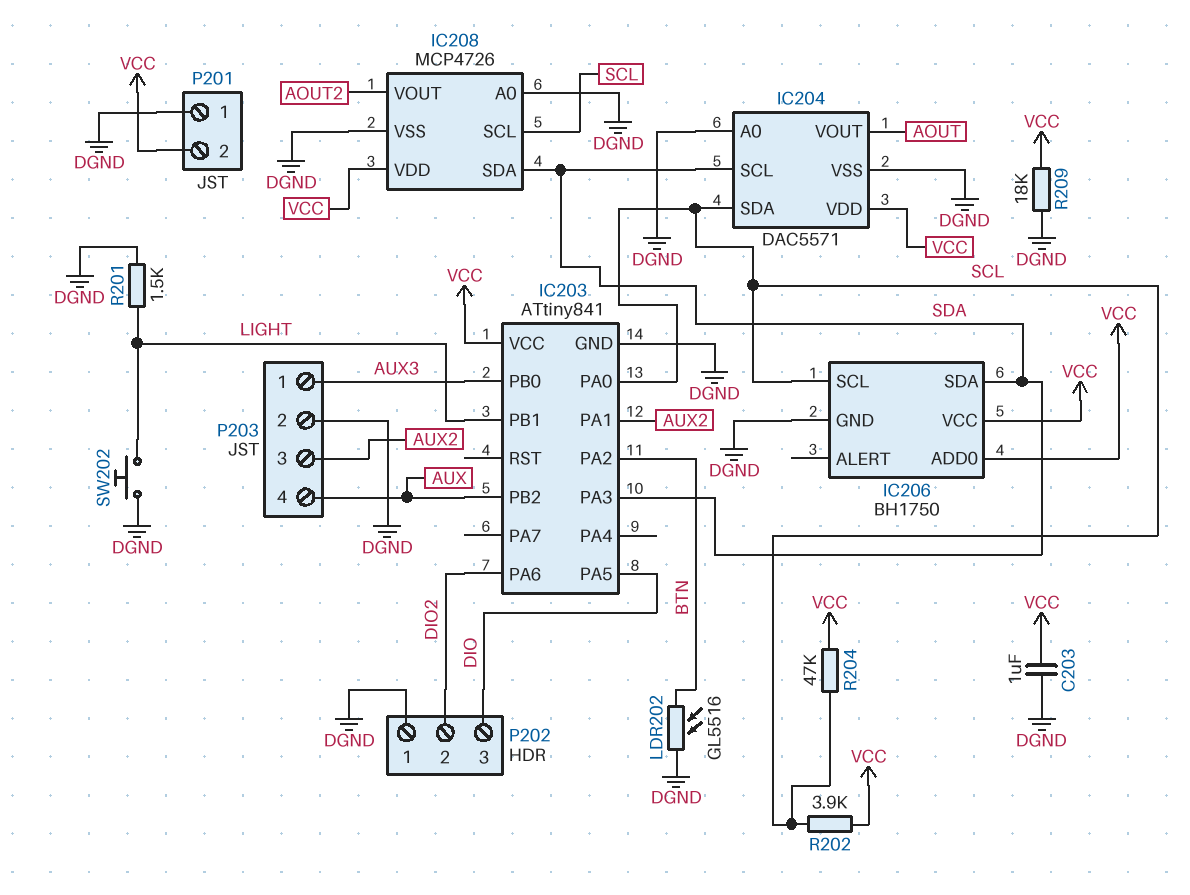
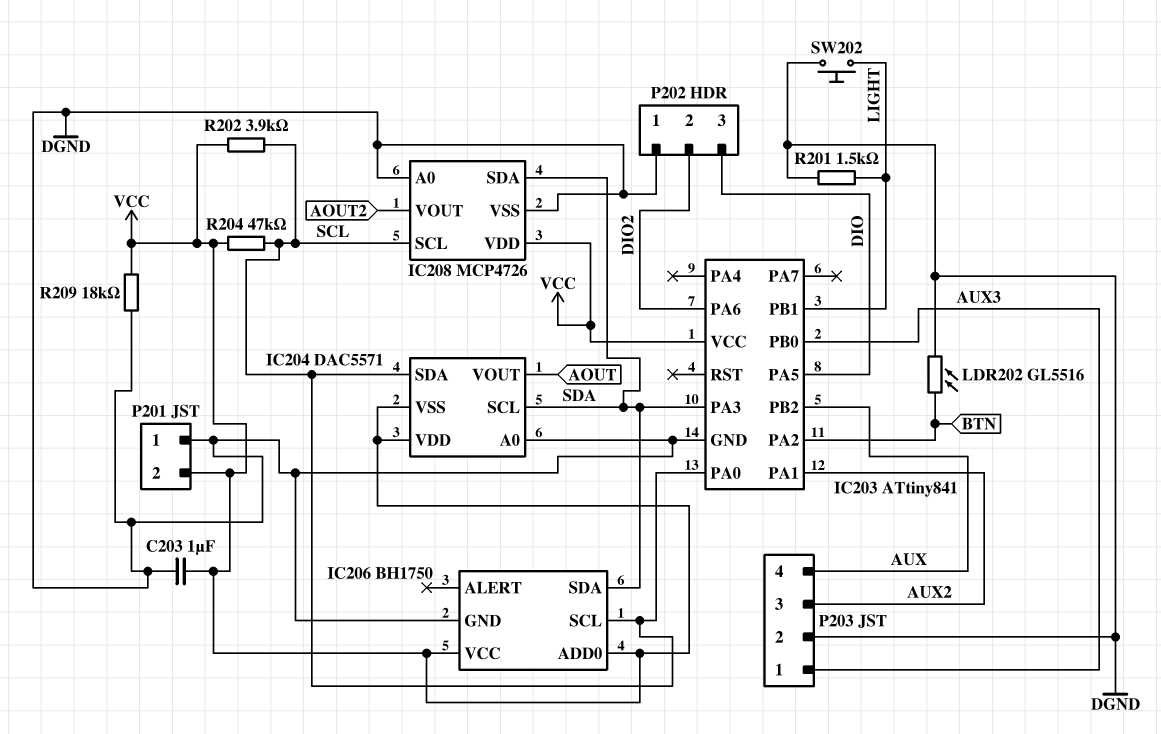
IC204 pin VSS: DGND -> VCC

